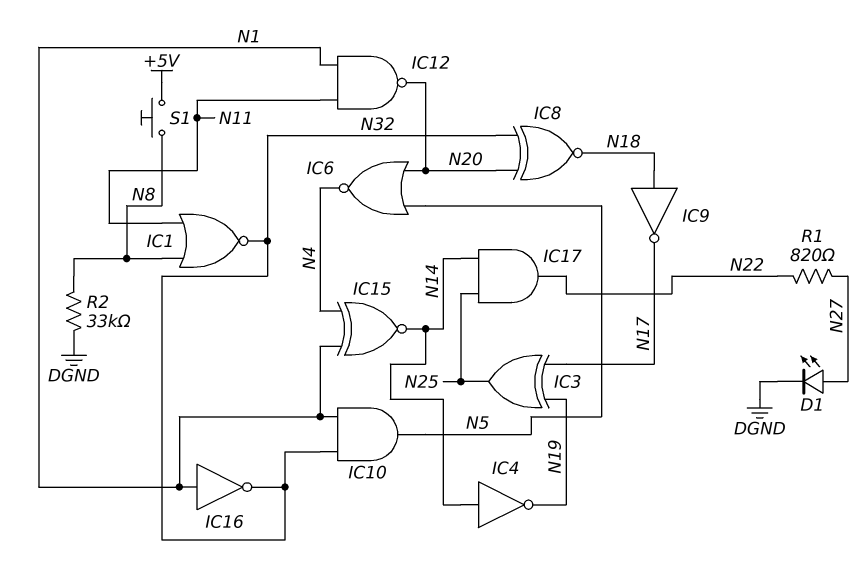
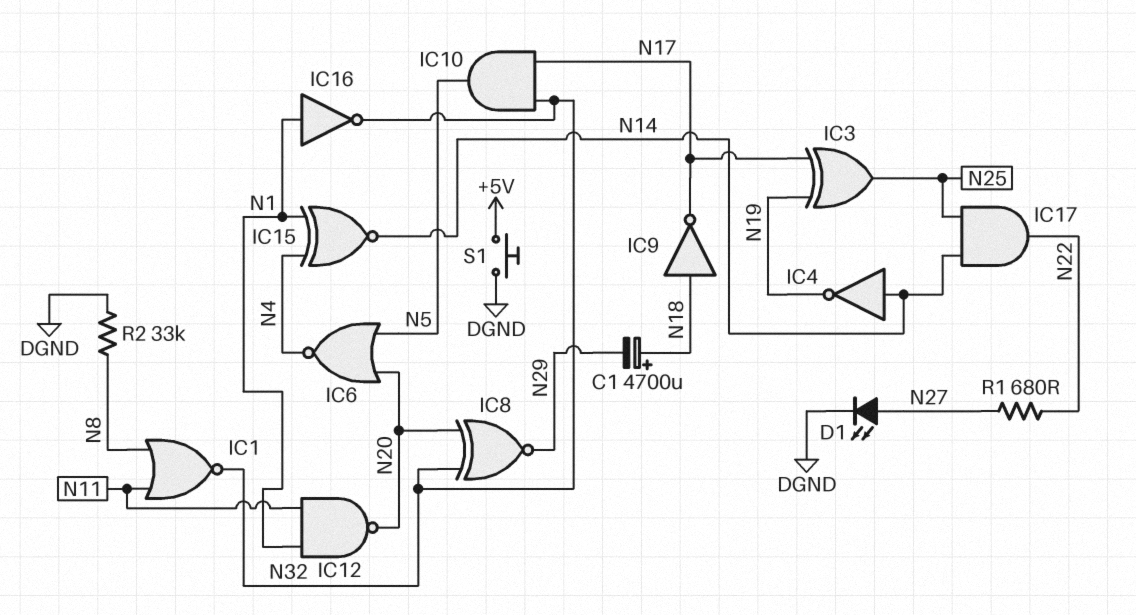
C1: none -> 4700uF (plus N18, minus N29)
IC8: XNOR (in N20, in N32, out N18) -> XNOR (in N20, in N32, out N29)
IC10: AND (in N1, in N32, out N5) -> AND (in N17, in N32, out N5)
R1: 820 (N22, N27) -> 680 (N22, N27)
S1: button (+5V, N8) -> button (+5V, DGND)

